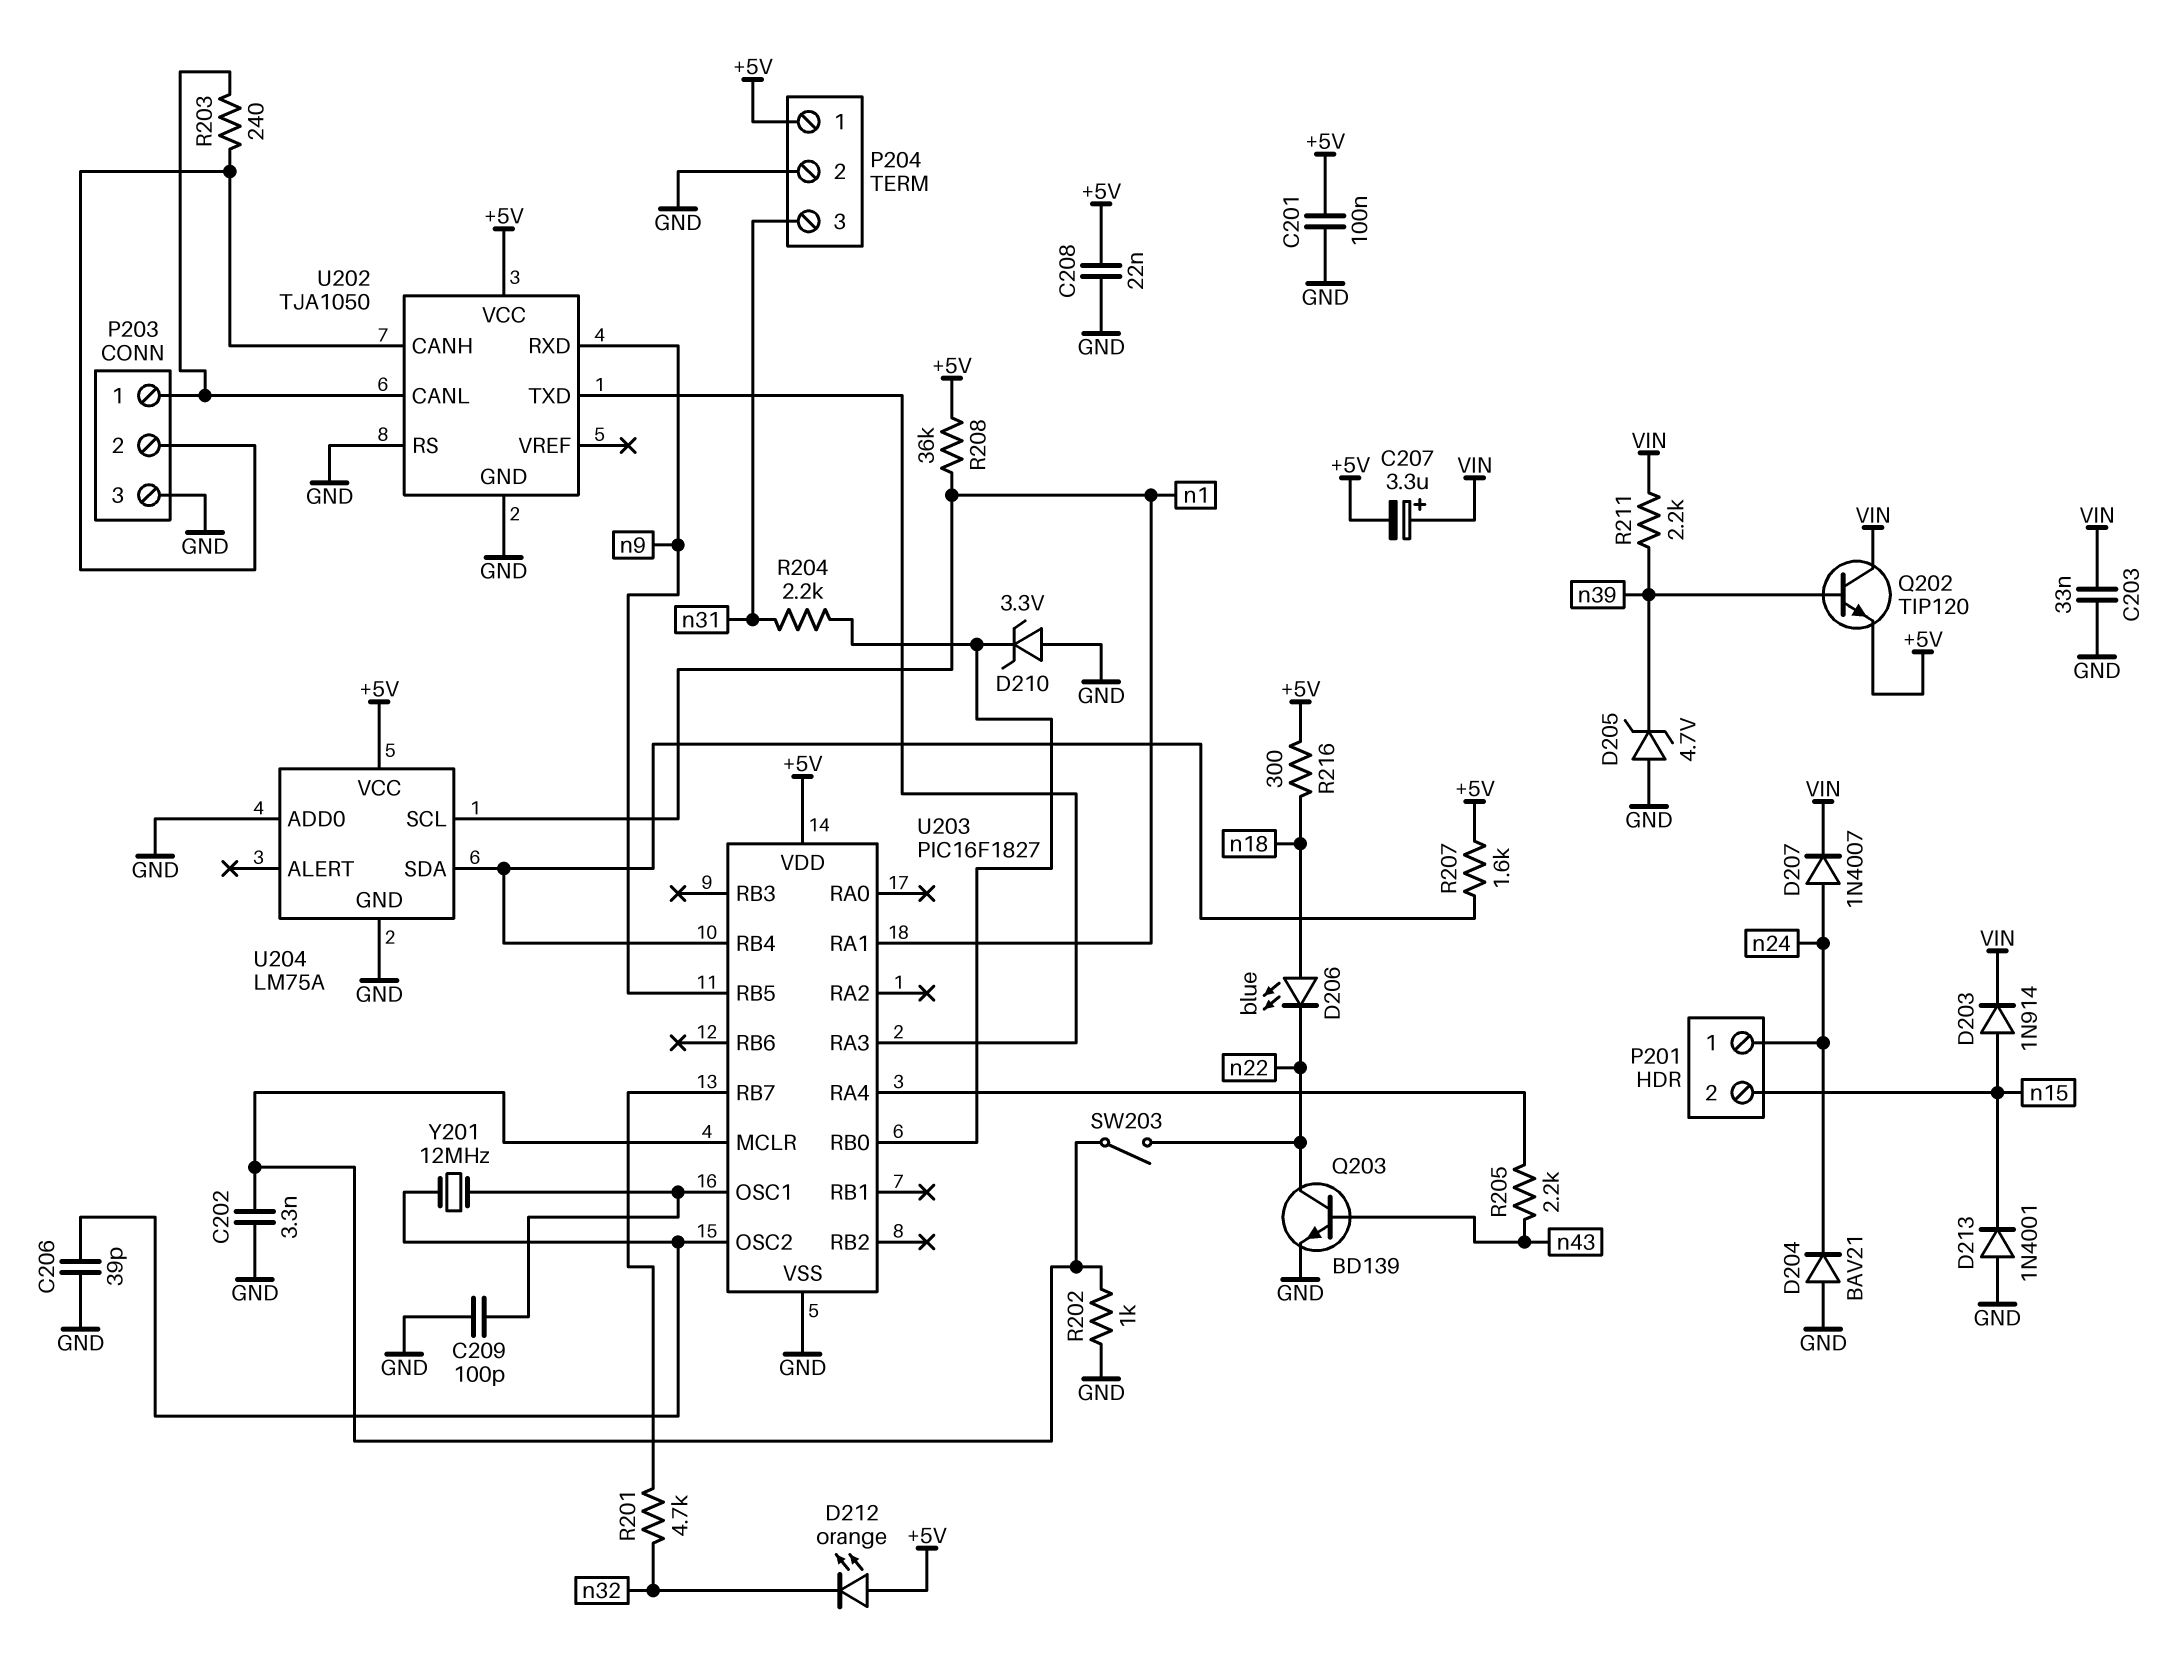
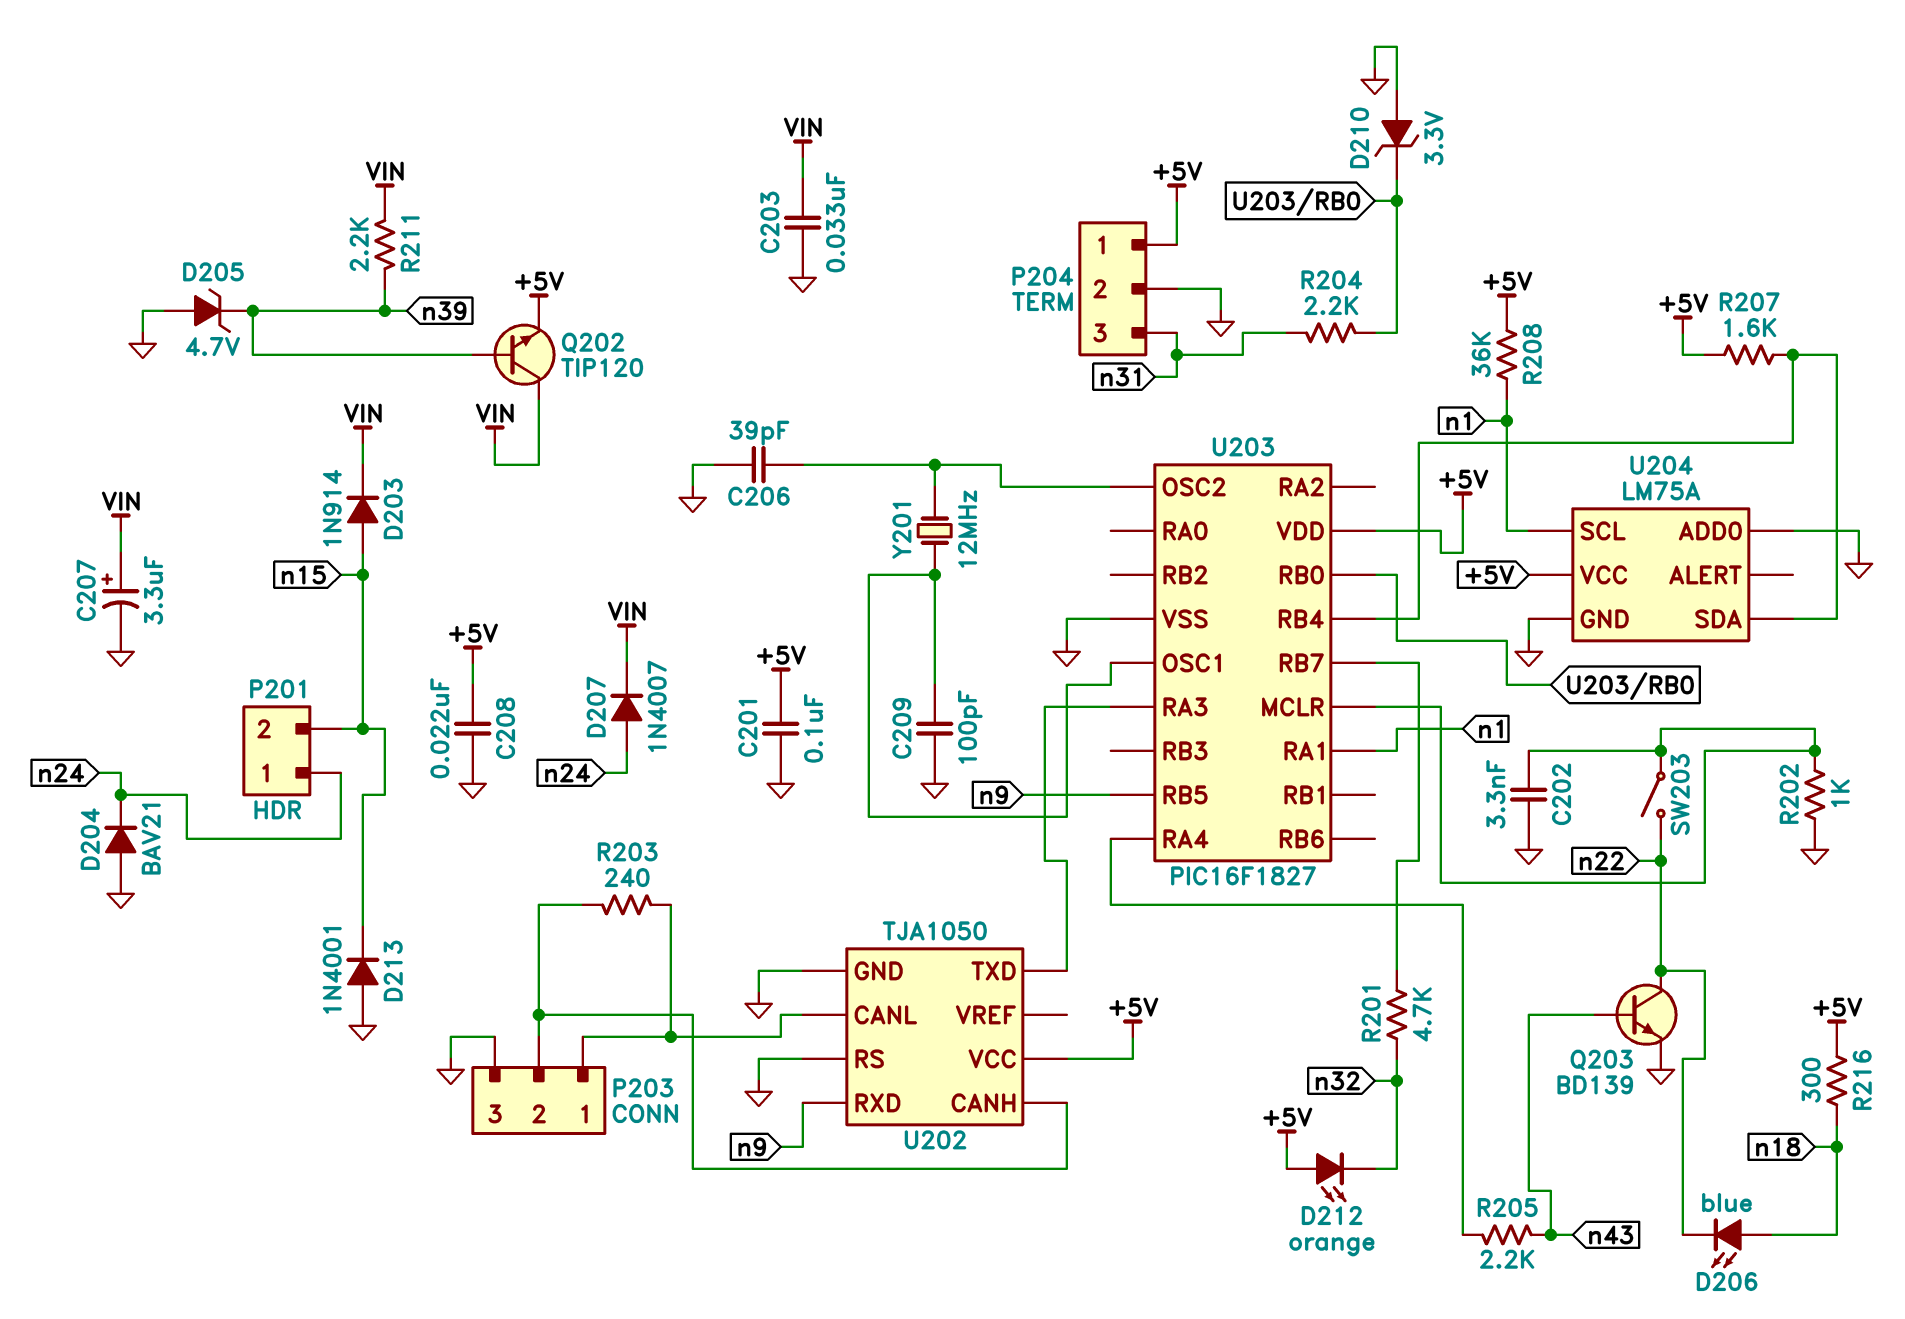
C207: 3.3uF (plus VIN, minus +5V) -> 3.3uF (plus VIN, minus GND)

